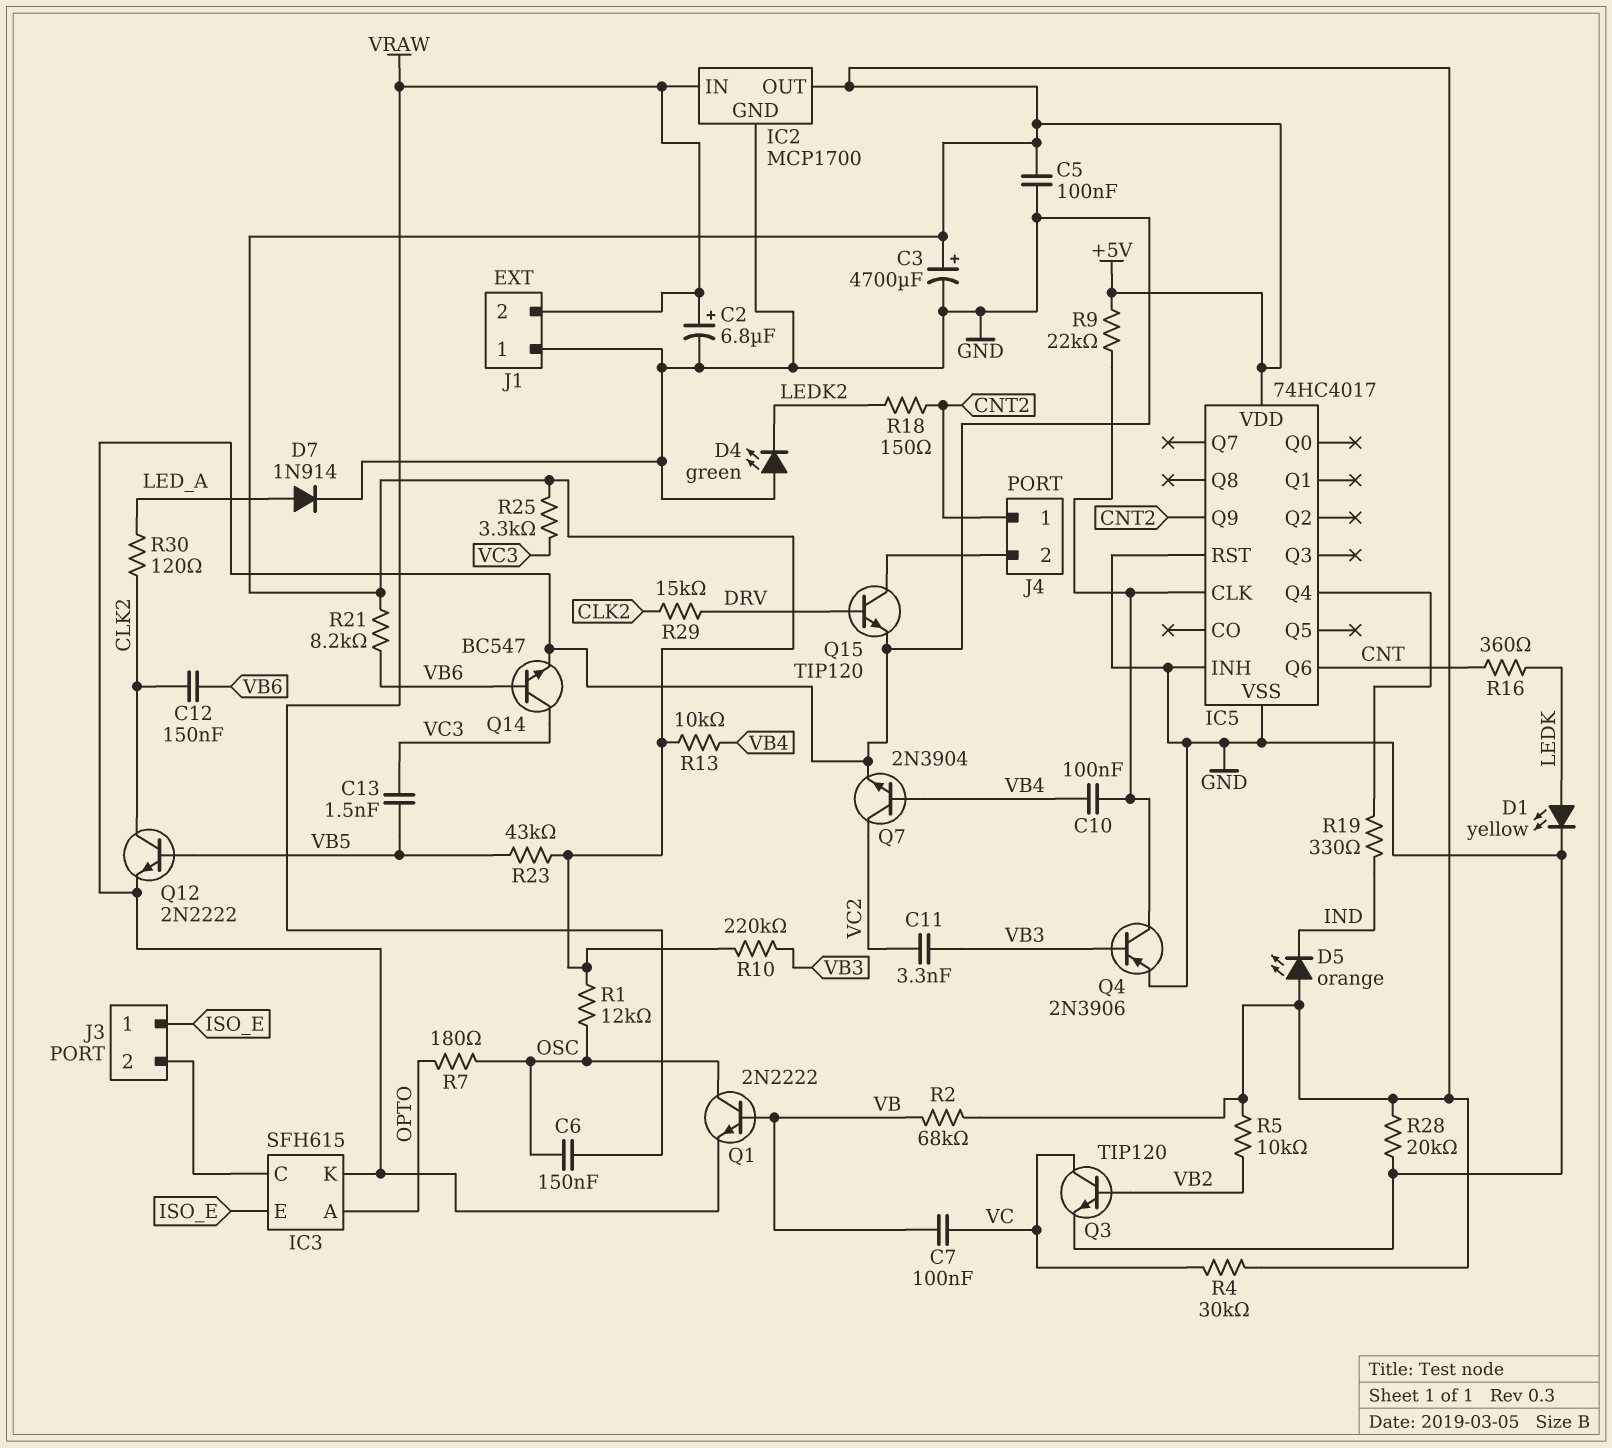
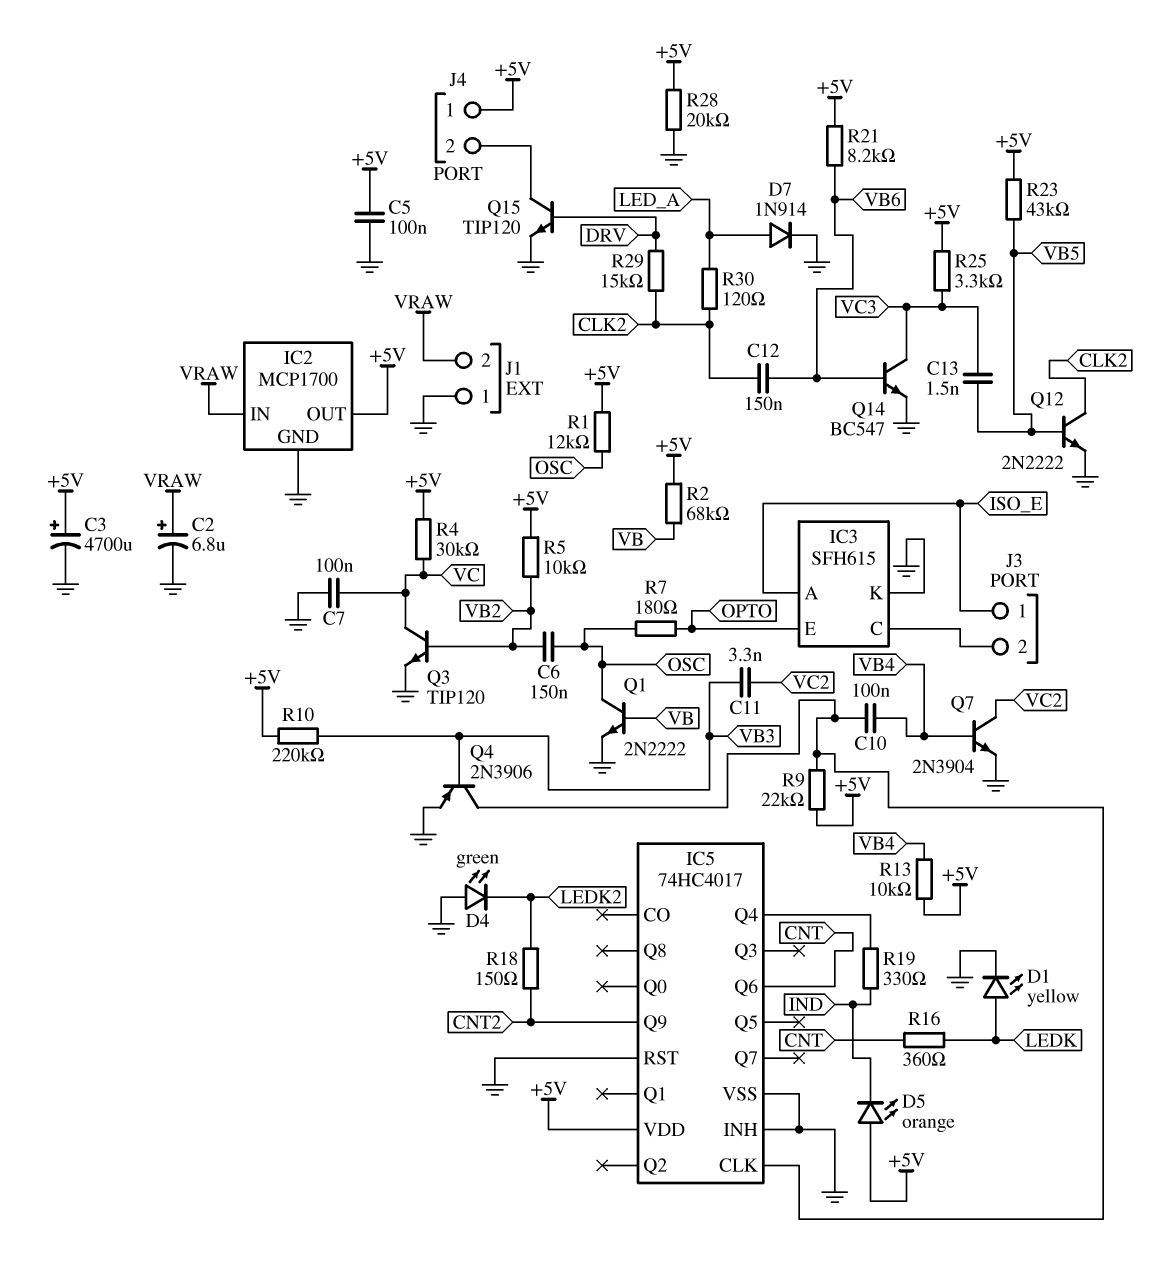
C6: 150nF (OSC, VRAW) -> 150nF (OSC, VB2)
C7: 100nF (VB, VC) -> 100nF (GND, VC)
IC3 pin A: OPTO -> ISO_E
IC3 pin E: ISO_E -> OPTO
J4 pin 1: CNT2 -> +5V

